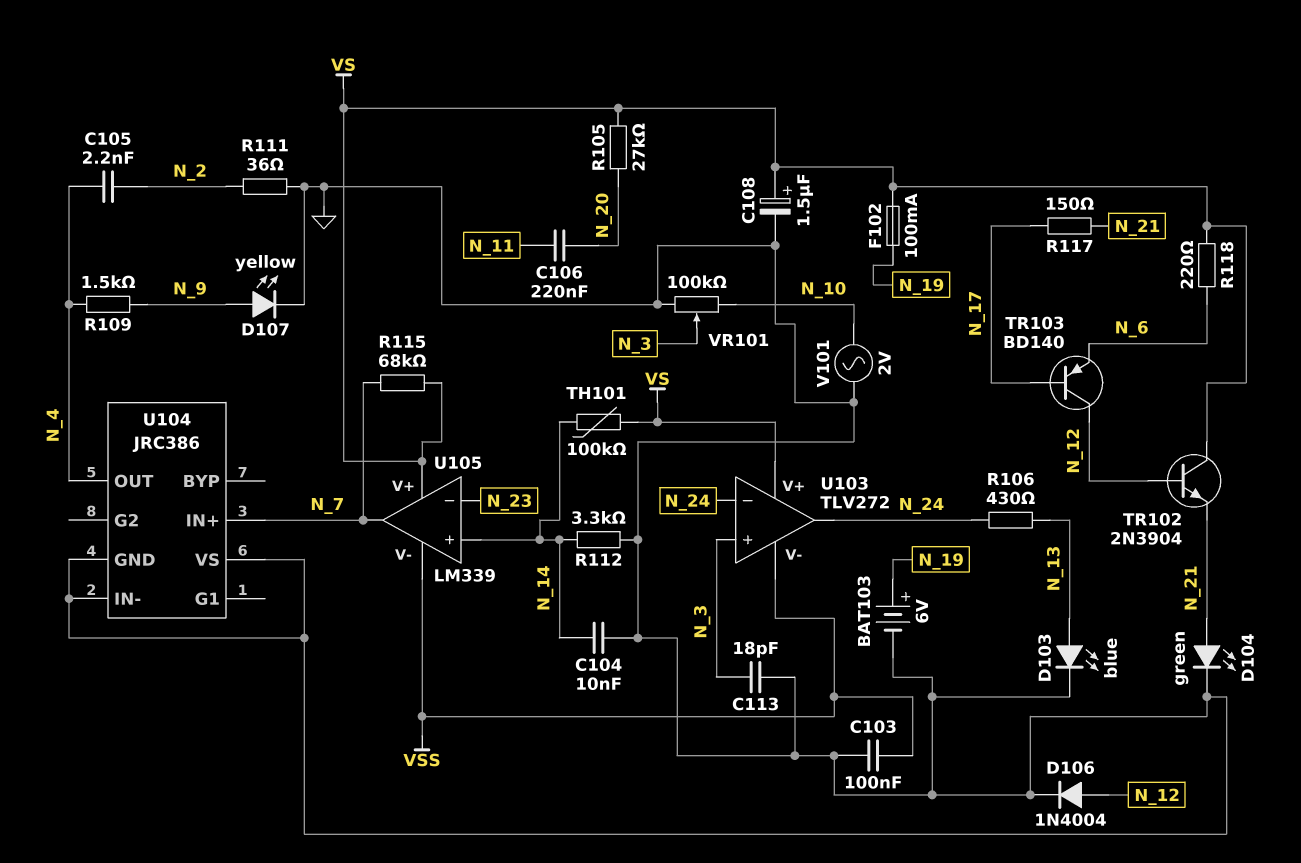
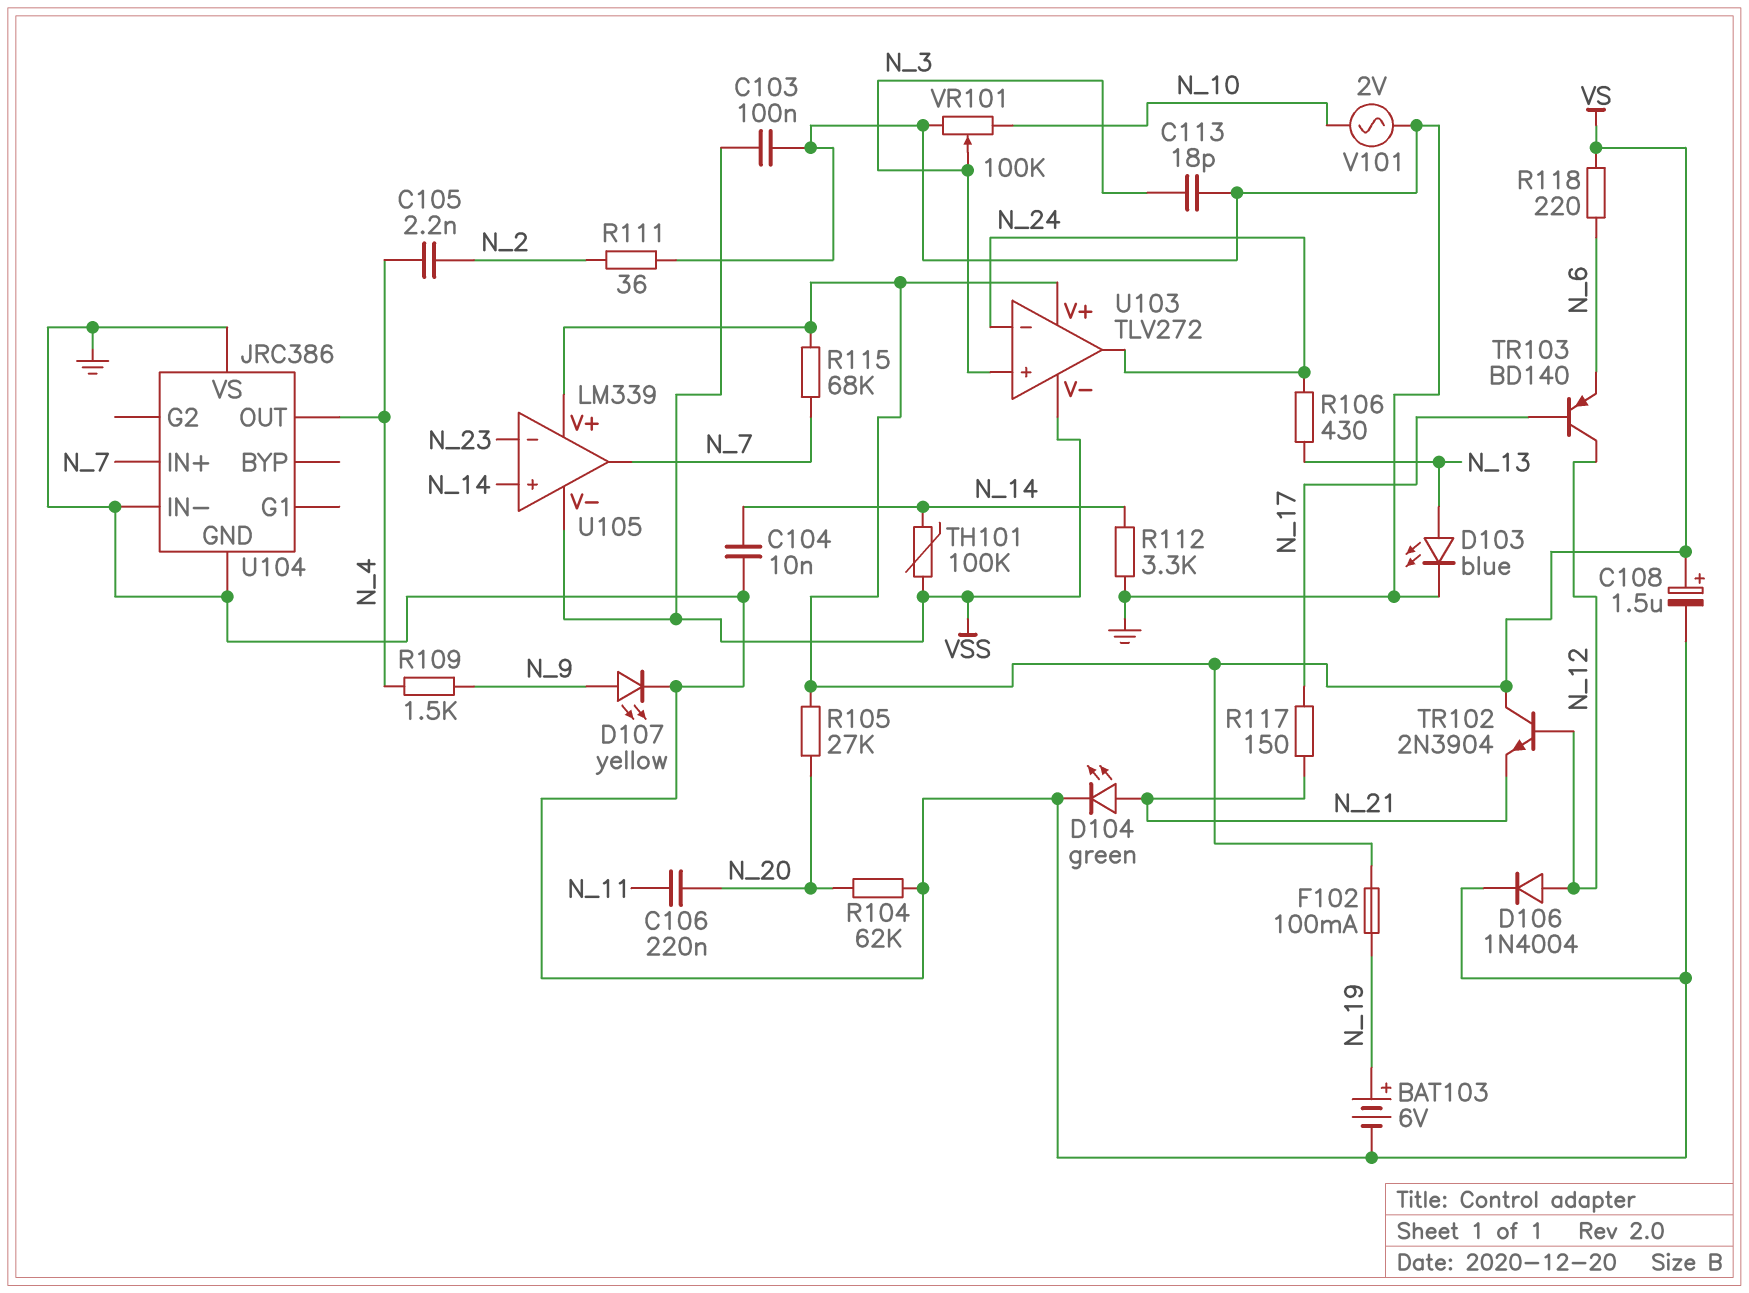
R104: none -> 62k (GND, N_20)
TH101: 100k (N_14, VS) -> 100k (N_14, VSS)

